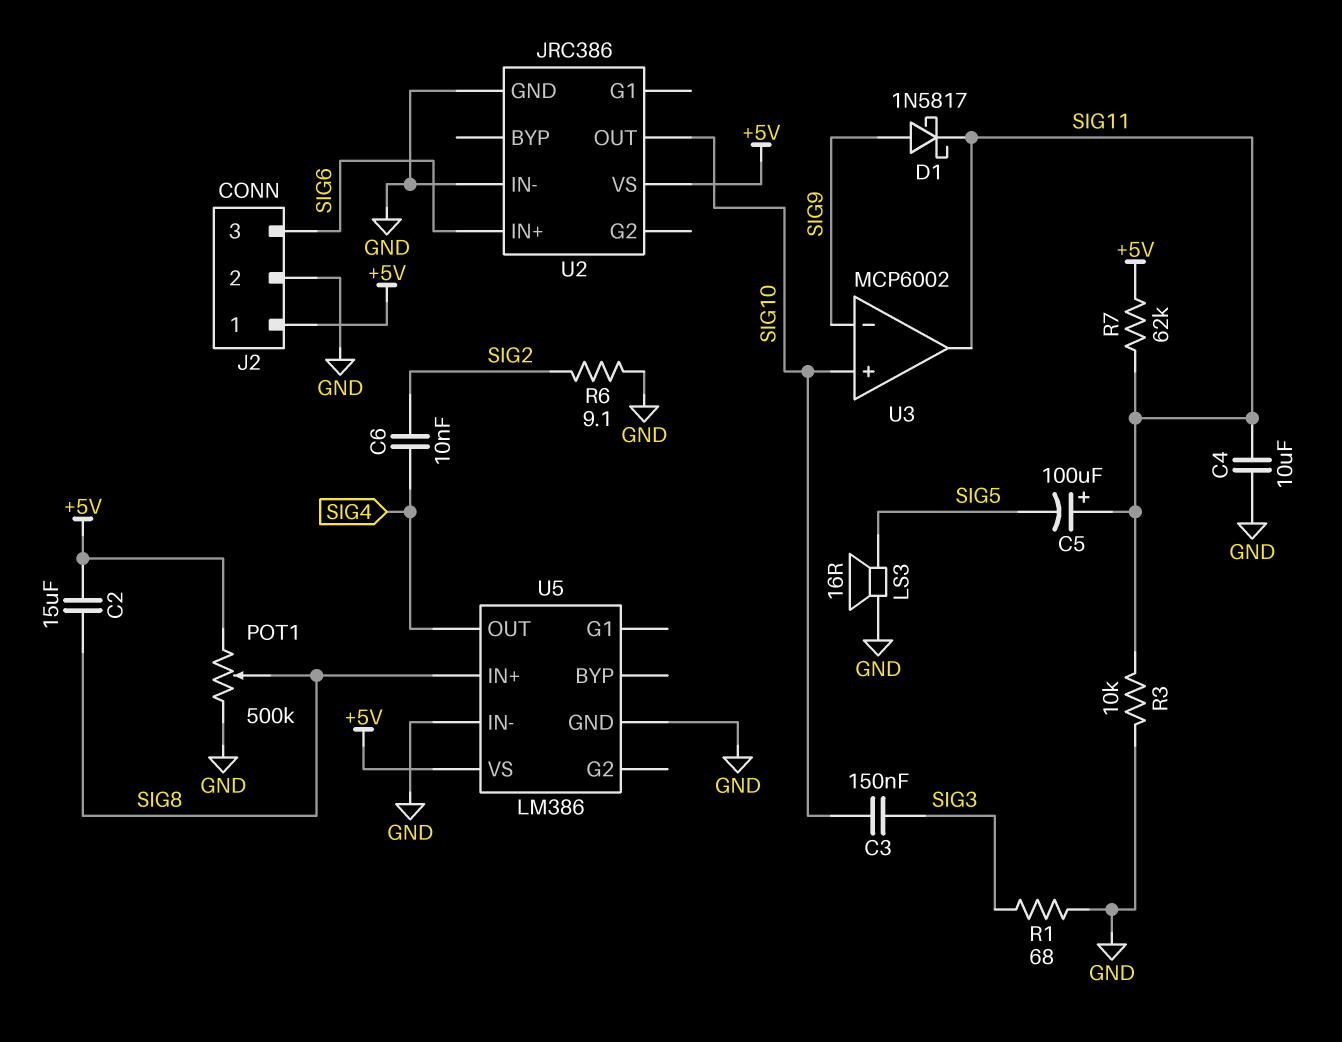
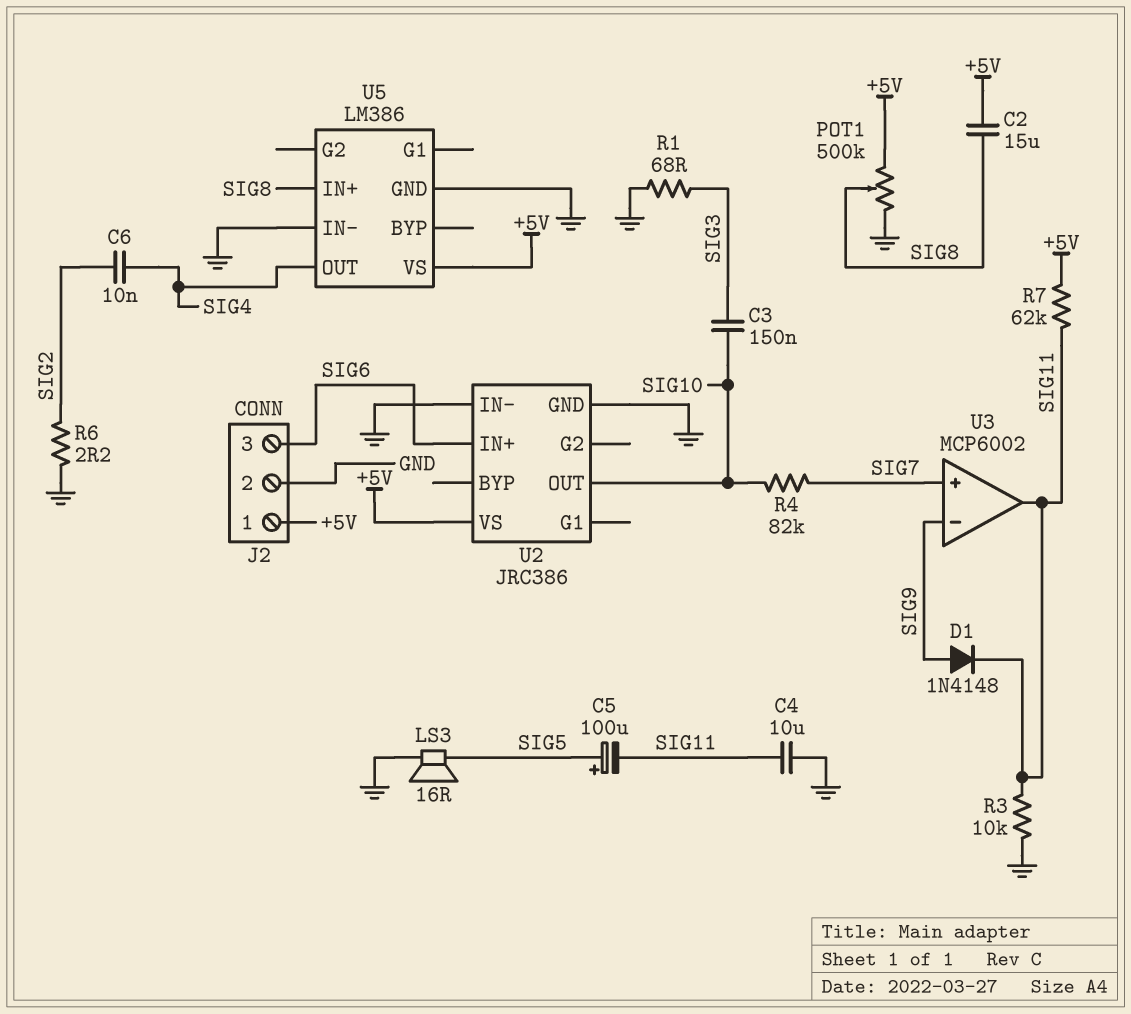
C5: 100uF (plus SIG11, minus SIG5) -> 100uF (plus SIG5, minus SIG11)
D1: schottky 1N5817 (A SIG9, K SIG11) -> diode 1N4148 (A SIG9, K SIG11)
R4: none -> 82k (SIG7, SIG10)
R6: 9.1 (GND, SIG2) -> 2.2 (GND, SIG2)
U3 pin in+: SIG10 -> SIG7

